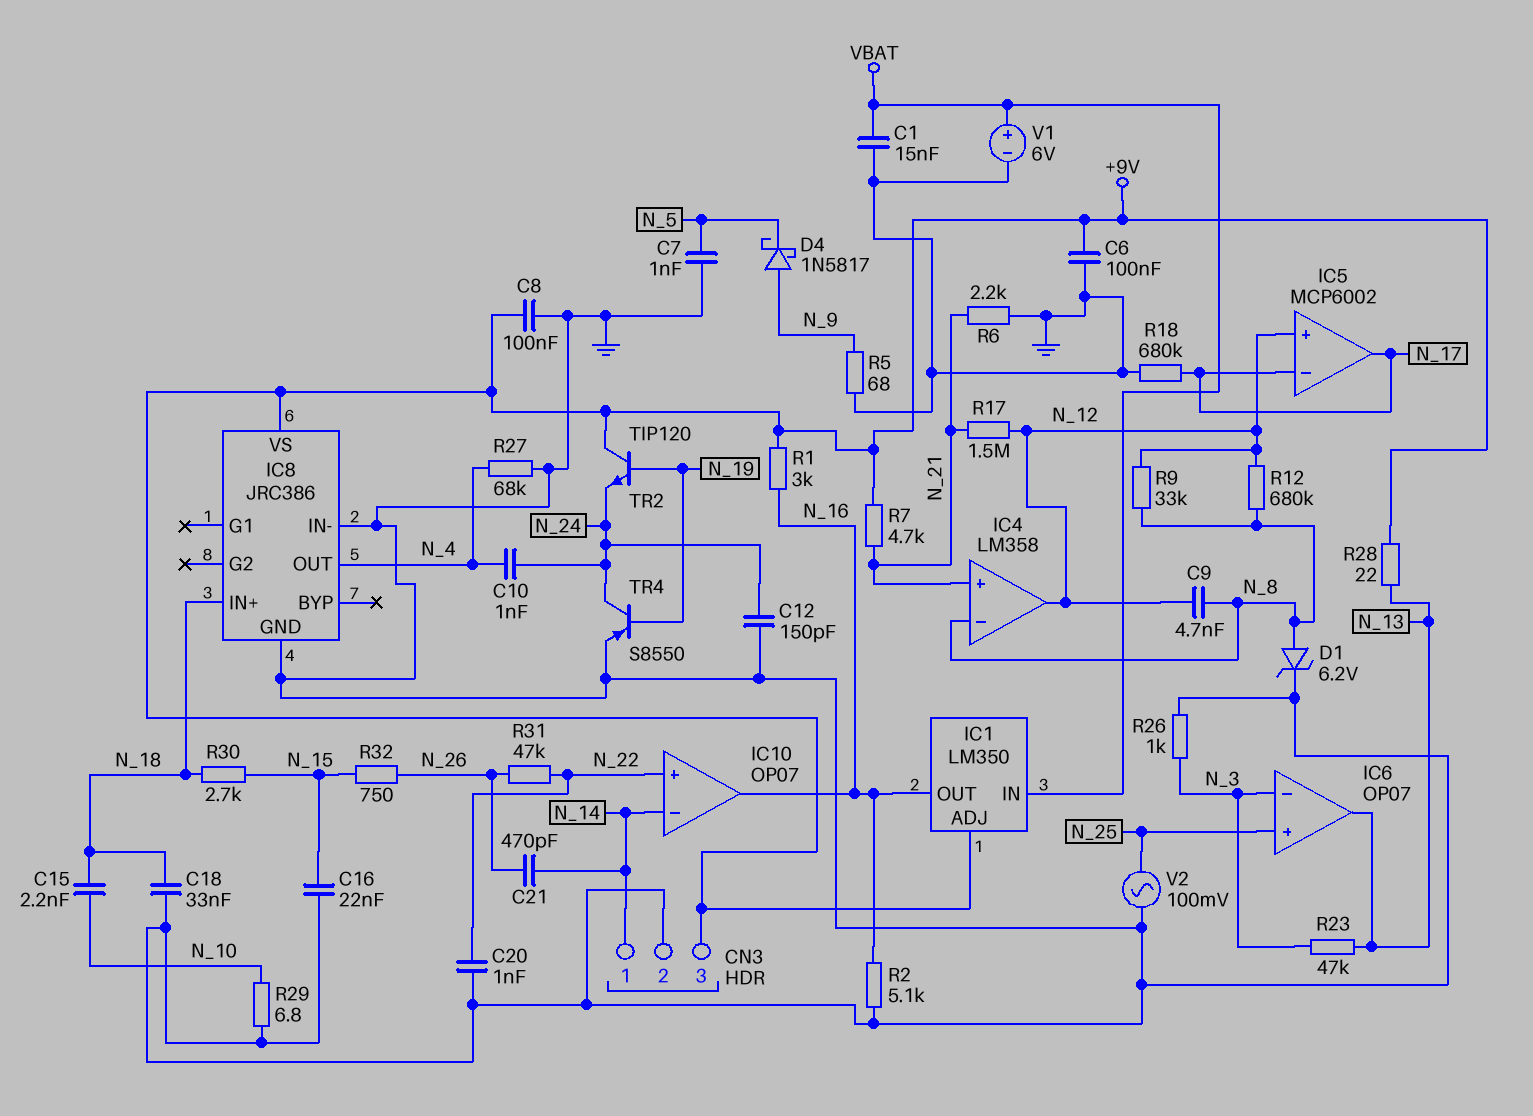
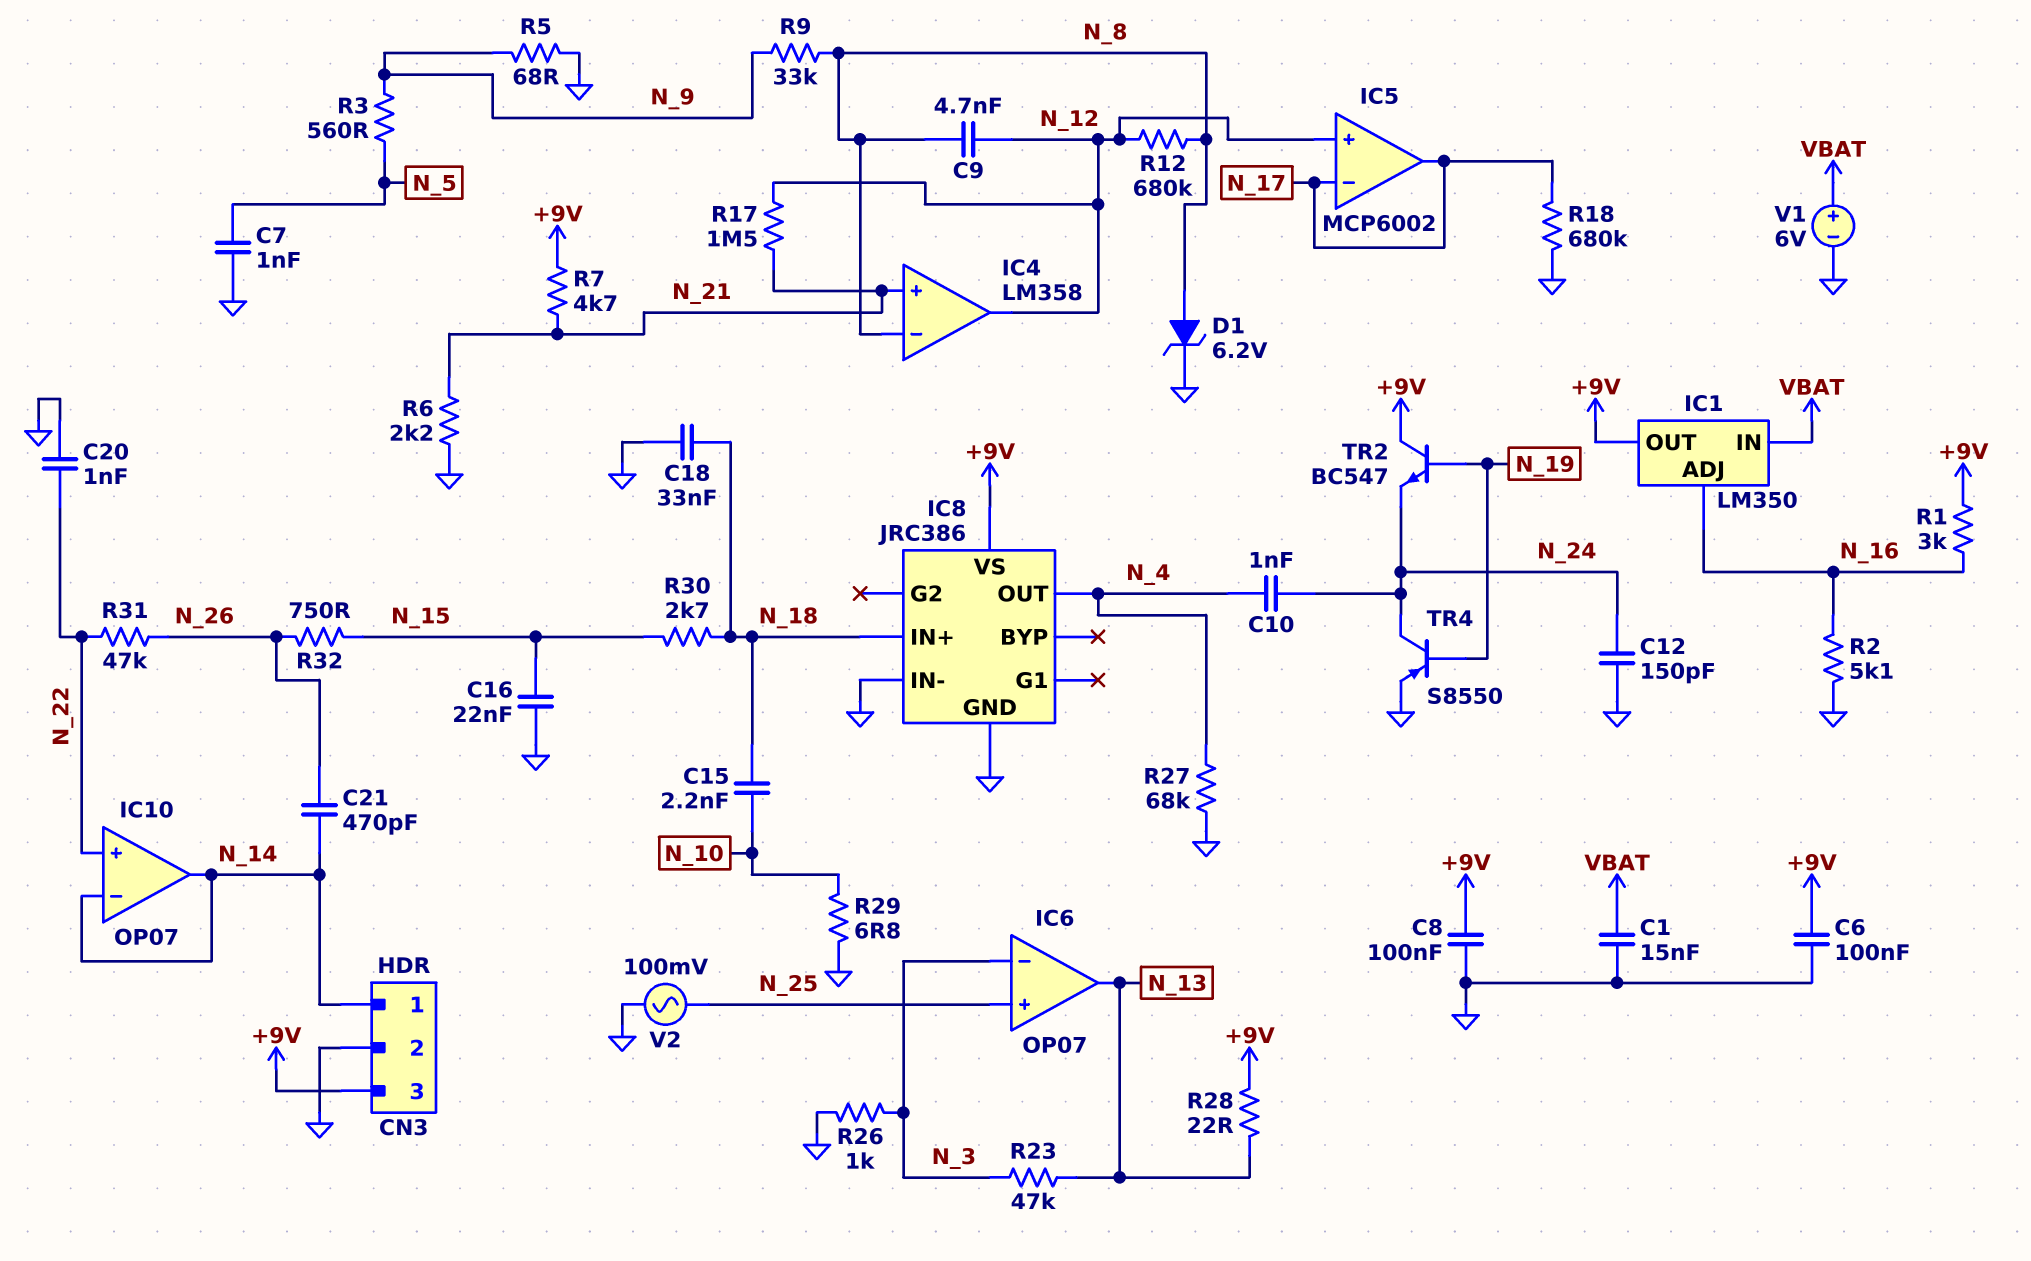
D4: schottky 1N5817 (A N_9, K N_5) -> none
IC1 pin ADJ: +9V -> N_16
IC1 pin OUT: N_16 -> +9V
IC10 pin out: N_16 -> N_14
R3: none -> 560 (N_5, N_9)
R9: 33k (N_8, N_12) -> 33k (N_8, N_9)
TR2: NPN TIP120 (B N_19, C +9V, E N_24) -> NPN BC547 (B N_19, C +9V, E N_24)

